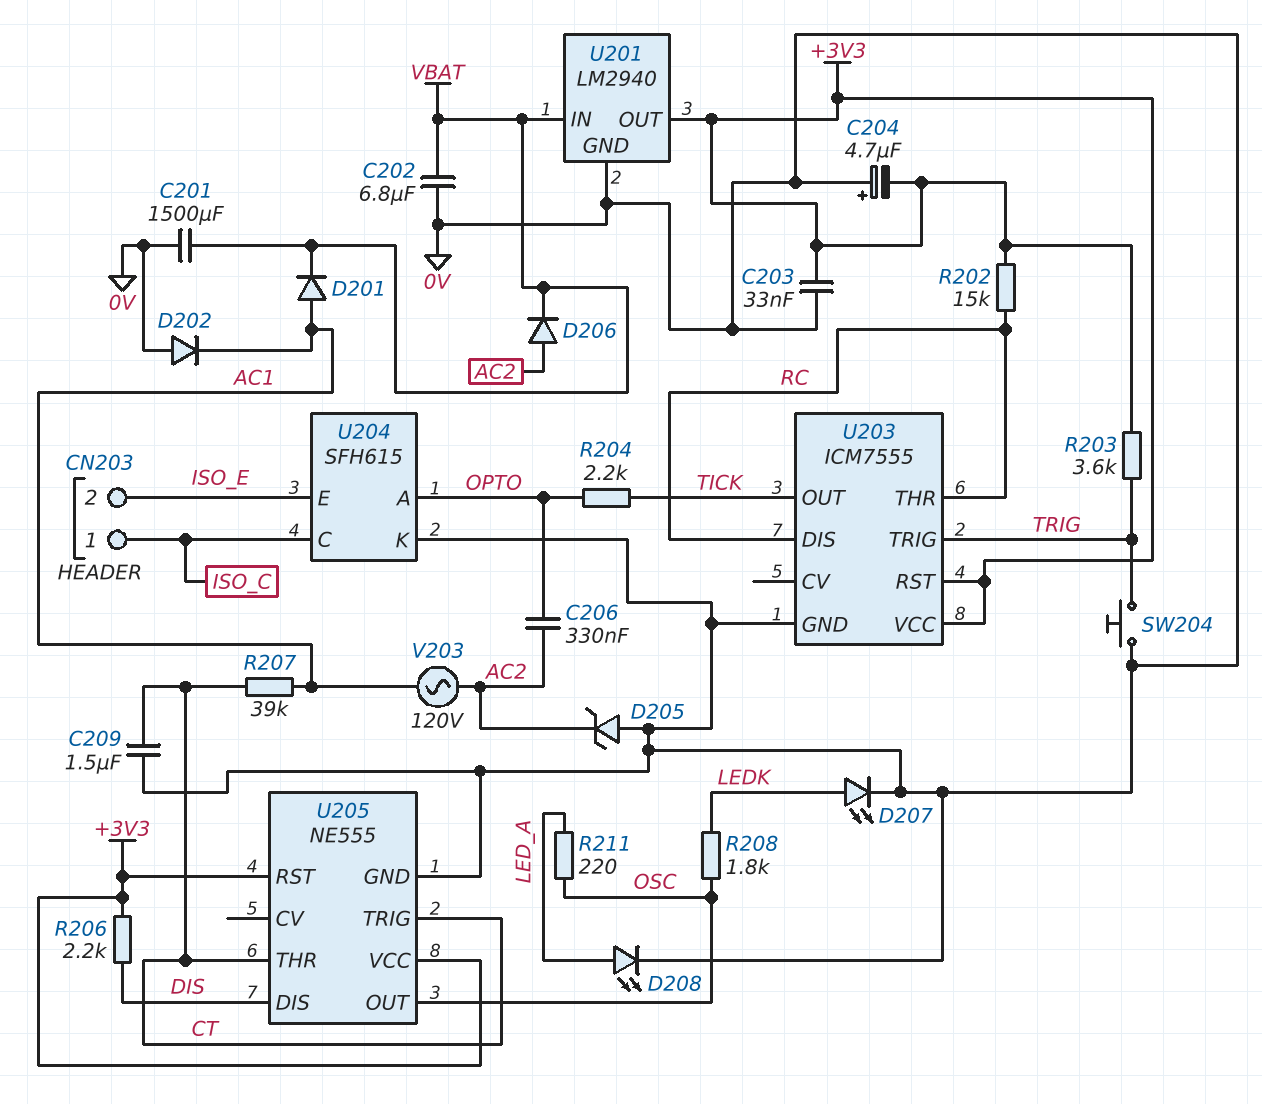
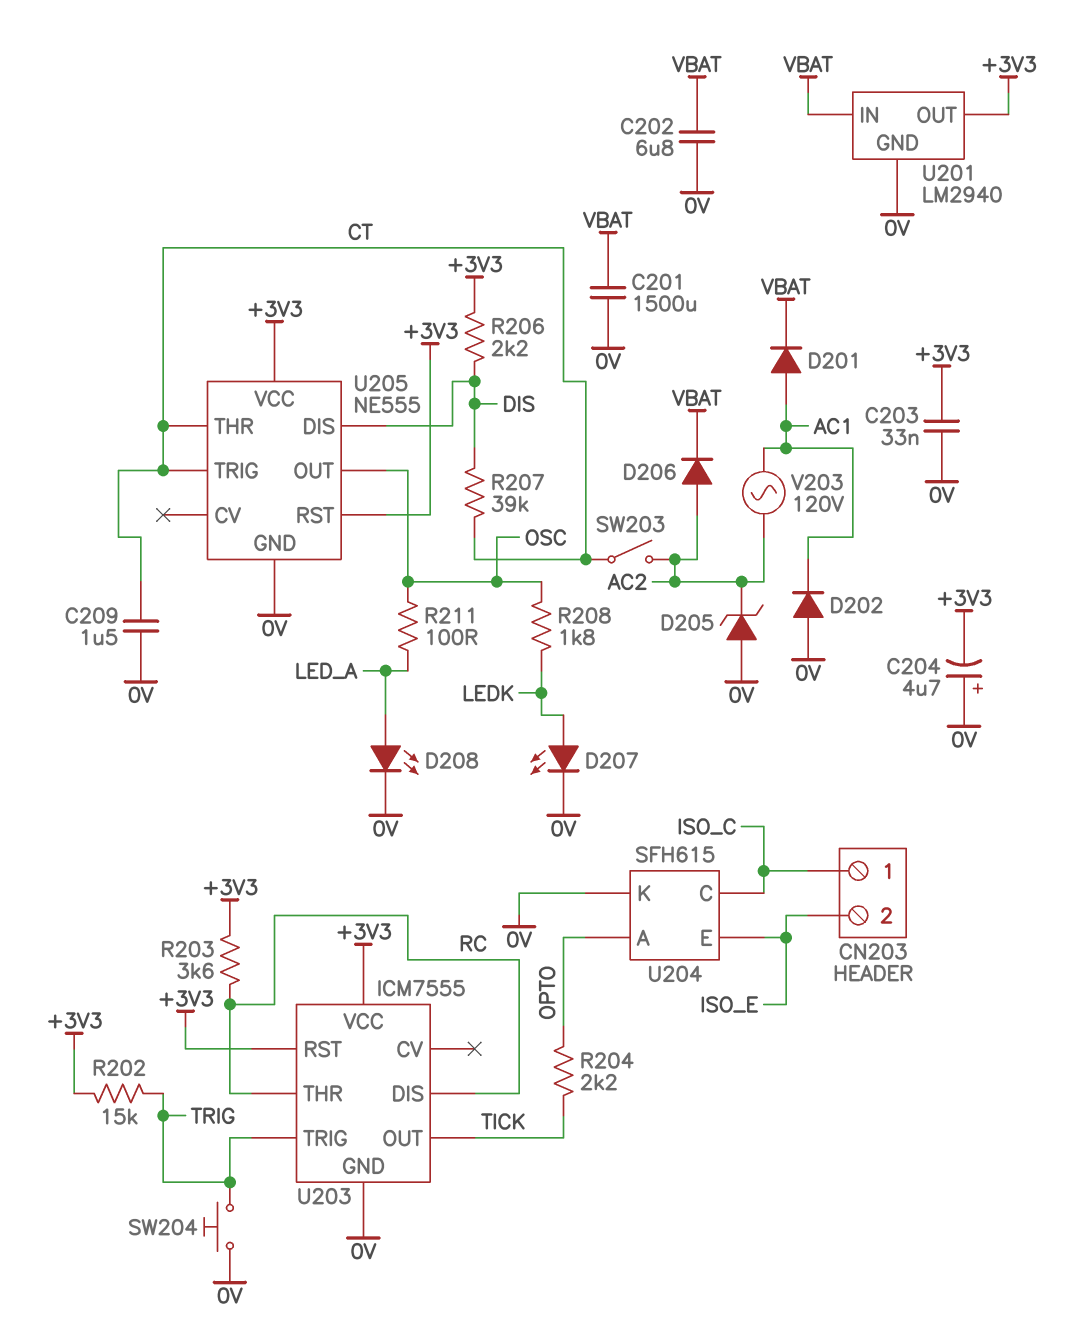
C206: 330nF (AC2, OPTO) -> none
R202: 15k (+3V3, RC) -> 15k (+3V3, TRIG)
R203: 3.6k (+3V3, TRIG) -> 3.6k (+3V3, RC)
R207: 39k (AC1, CT) -> 39k (CT, DIS)
R211: 220 (LED_A, OSC) -> 100 (LED_A, OSC)
SW203: none -> switch (AC2, CT)

